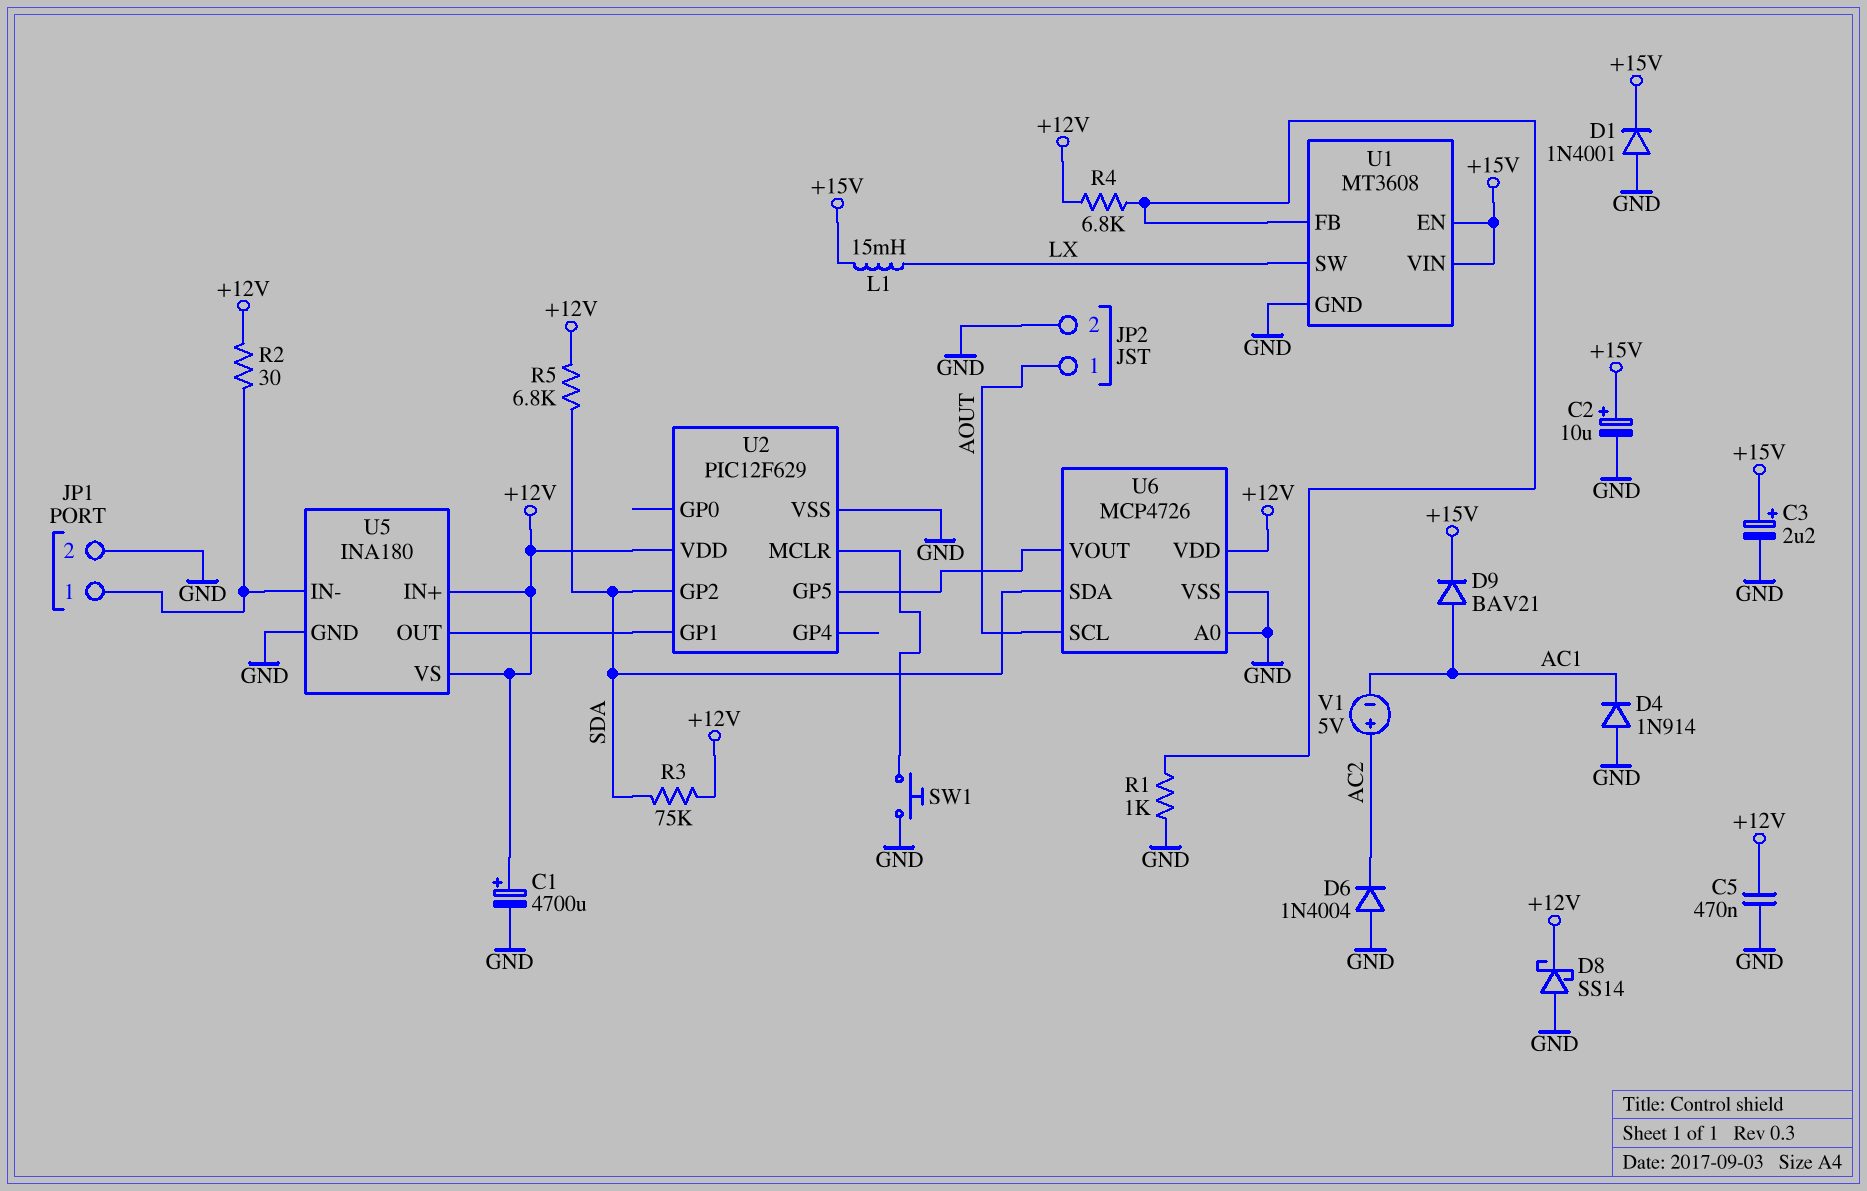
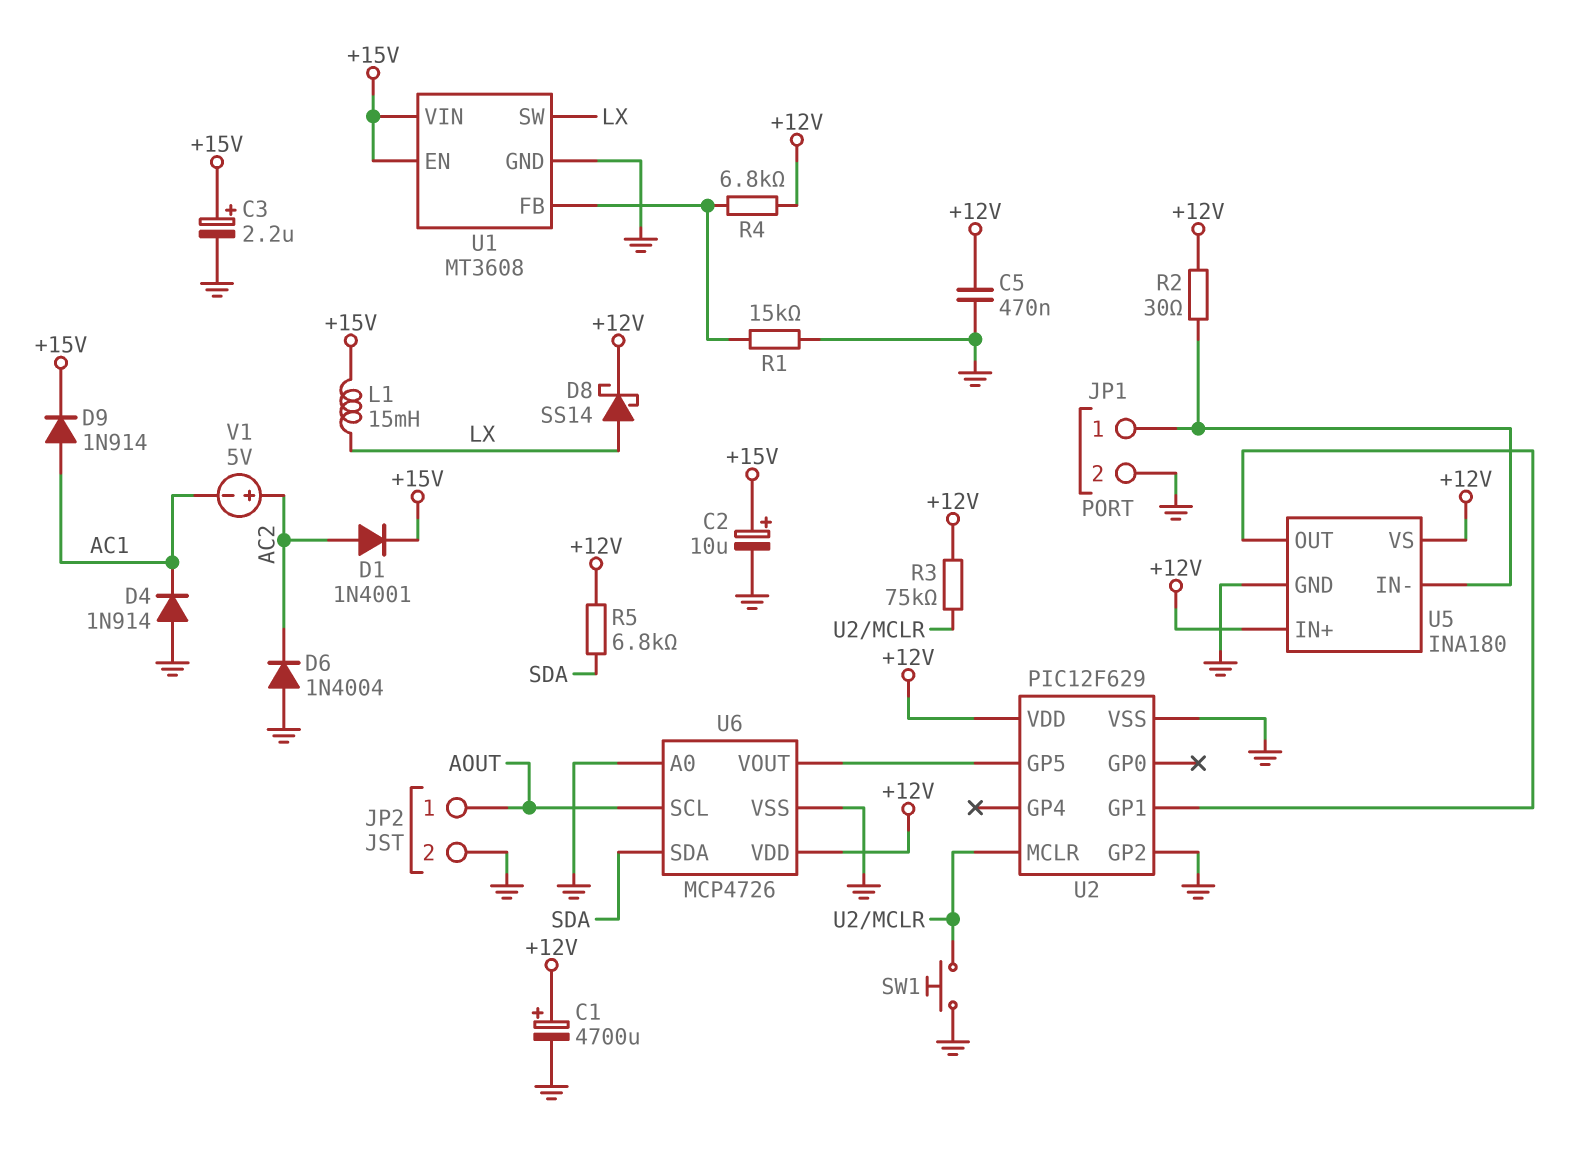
D1: diode 1N4001 (A GND, K +15V) -> diode 1N4001 (A AC2, K +15V)
D8: schottky SS14 (A GND, K +12V) -> schottky SS14 (A LX, K +12V)
D9: diode BAV21 (A AC1, K +15V) -> diode 1N914 (A AC1, K +15V)
R1: 1k (GND, U1/FB) -> 15k (GND, U1/FB)
R3: 75k (+12V, SDA) -> 75k (+12V, U2/MCLR)
U2 pin GP2: SDA -> GND

